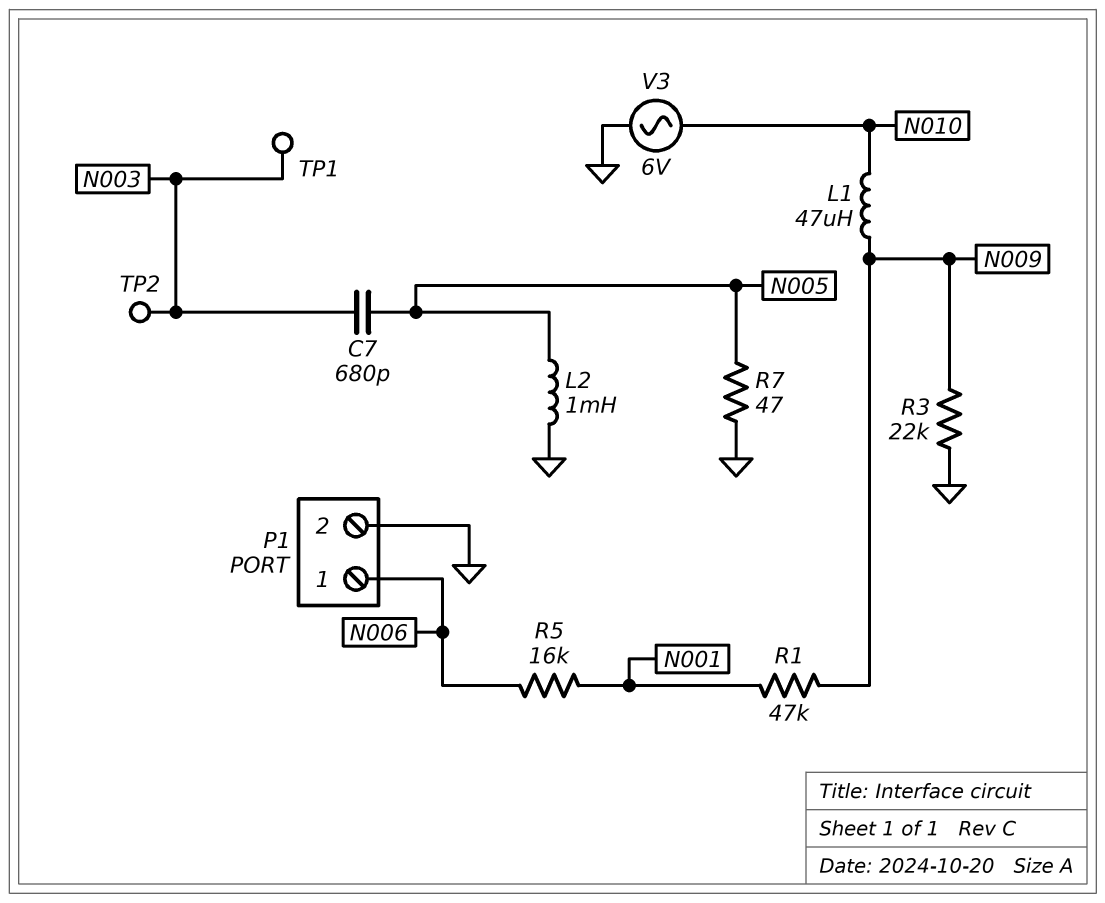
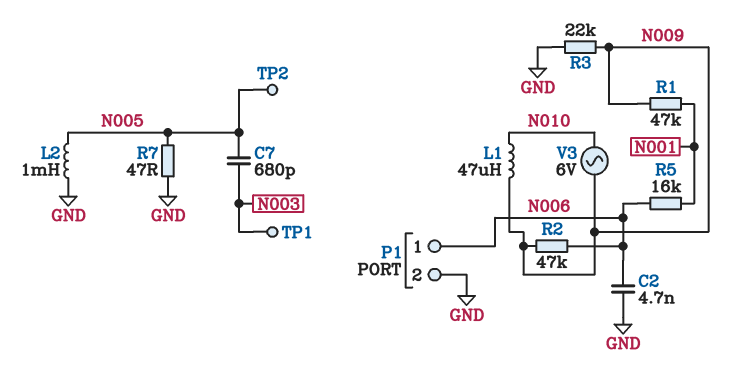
C2: none -> 4.7nF (GND, N006)
R2: none -> 47k (N006, N009)
TP2: test point (N003) -> test point (N005)
V3: AC 6V (GND, N010) -> AC 6V (N009, N010)

